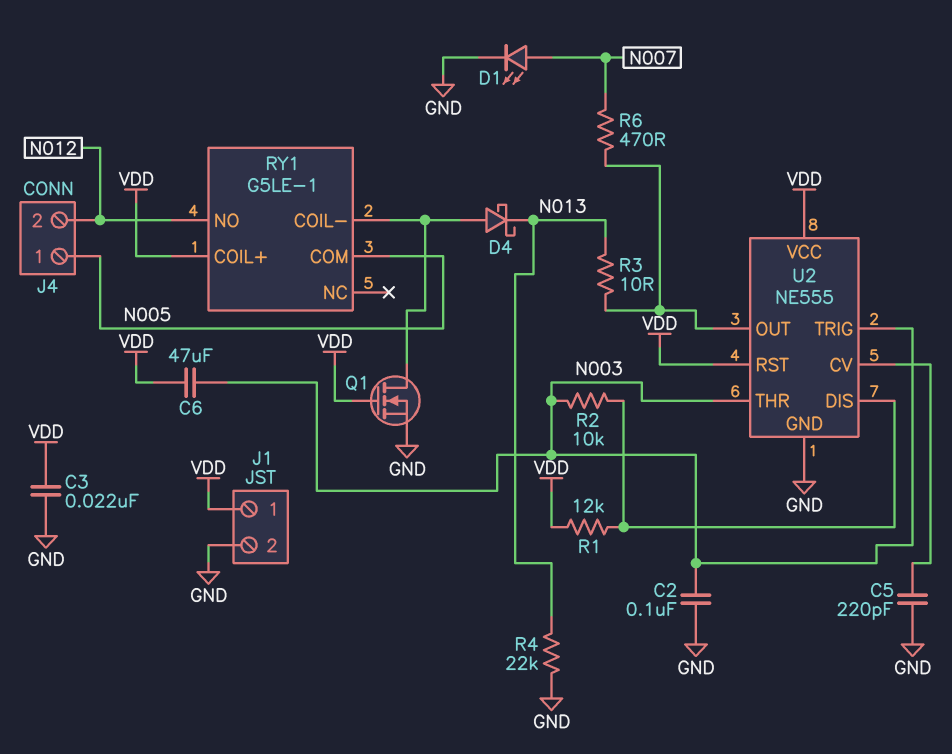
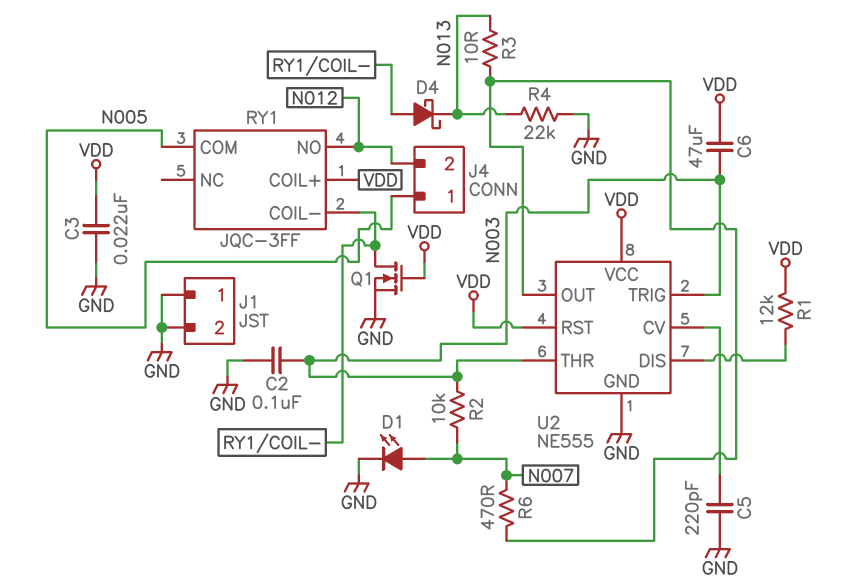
J1 pin 1: VDD -> GND
R2: 10k (N003, U2/DIS) -> 10k (N003, N007)
RY1: G5LE-1 -> JQC-3FF

